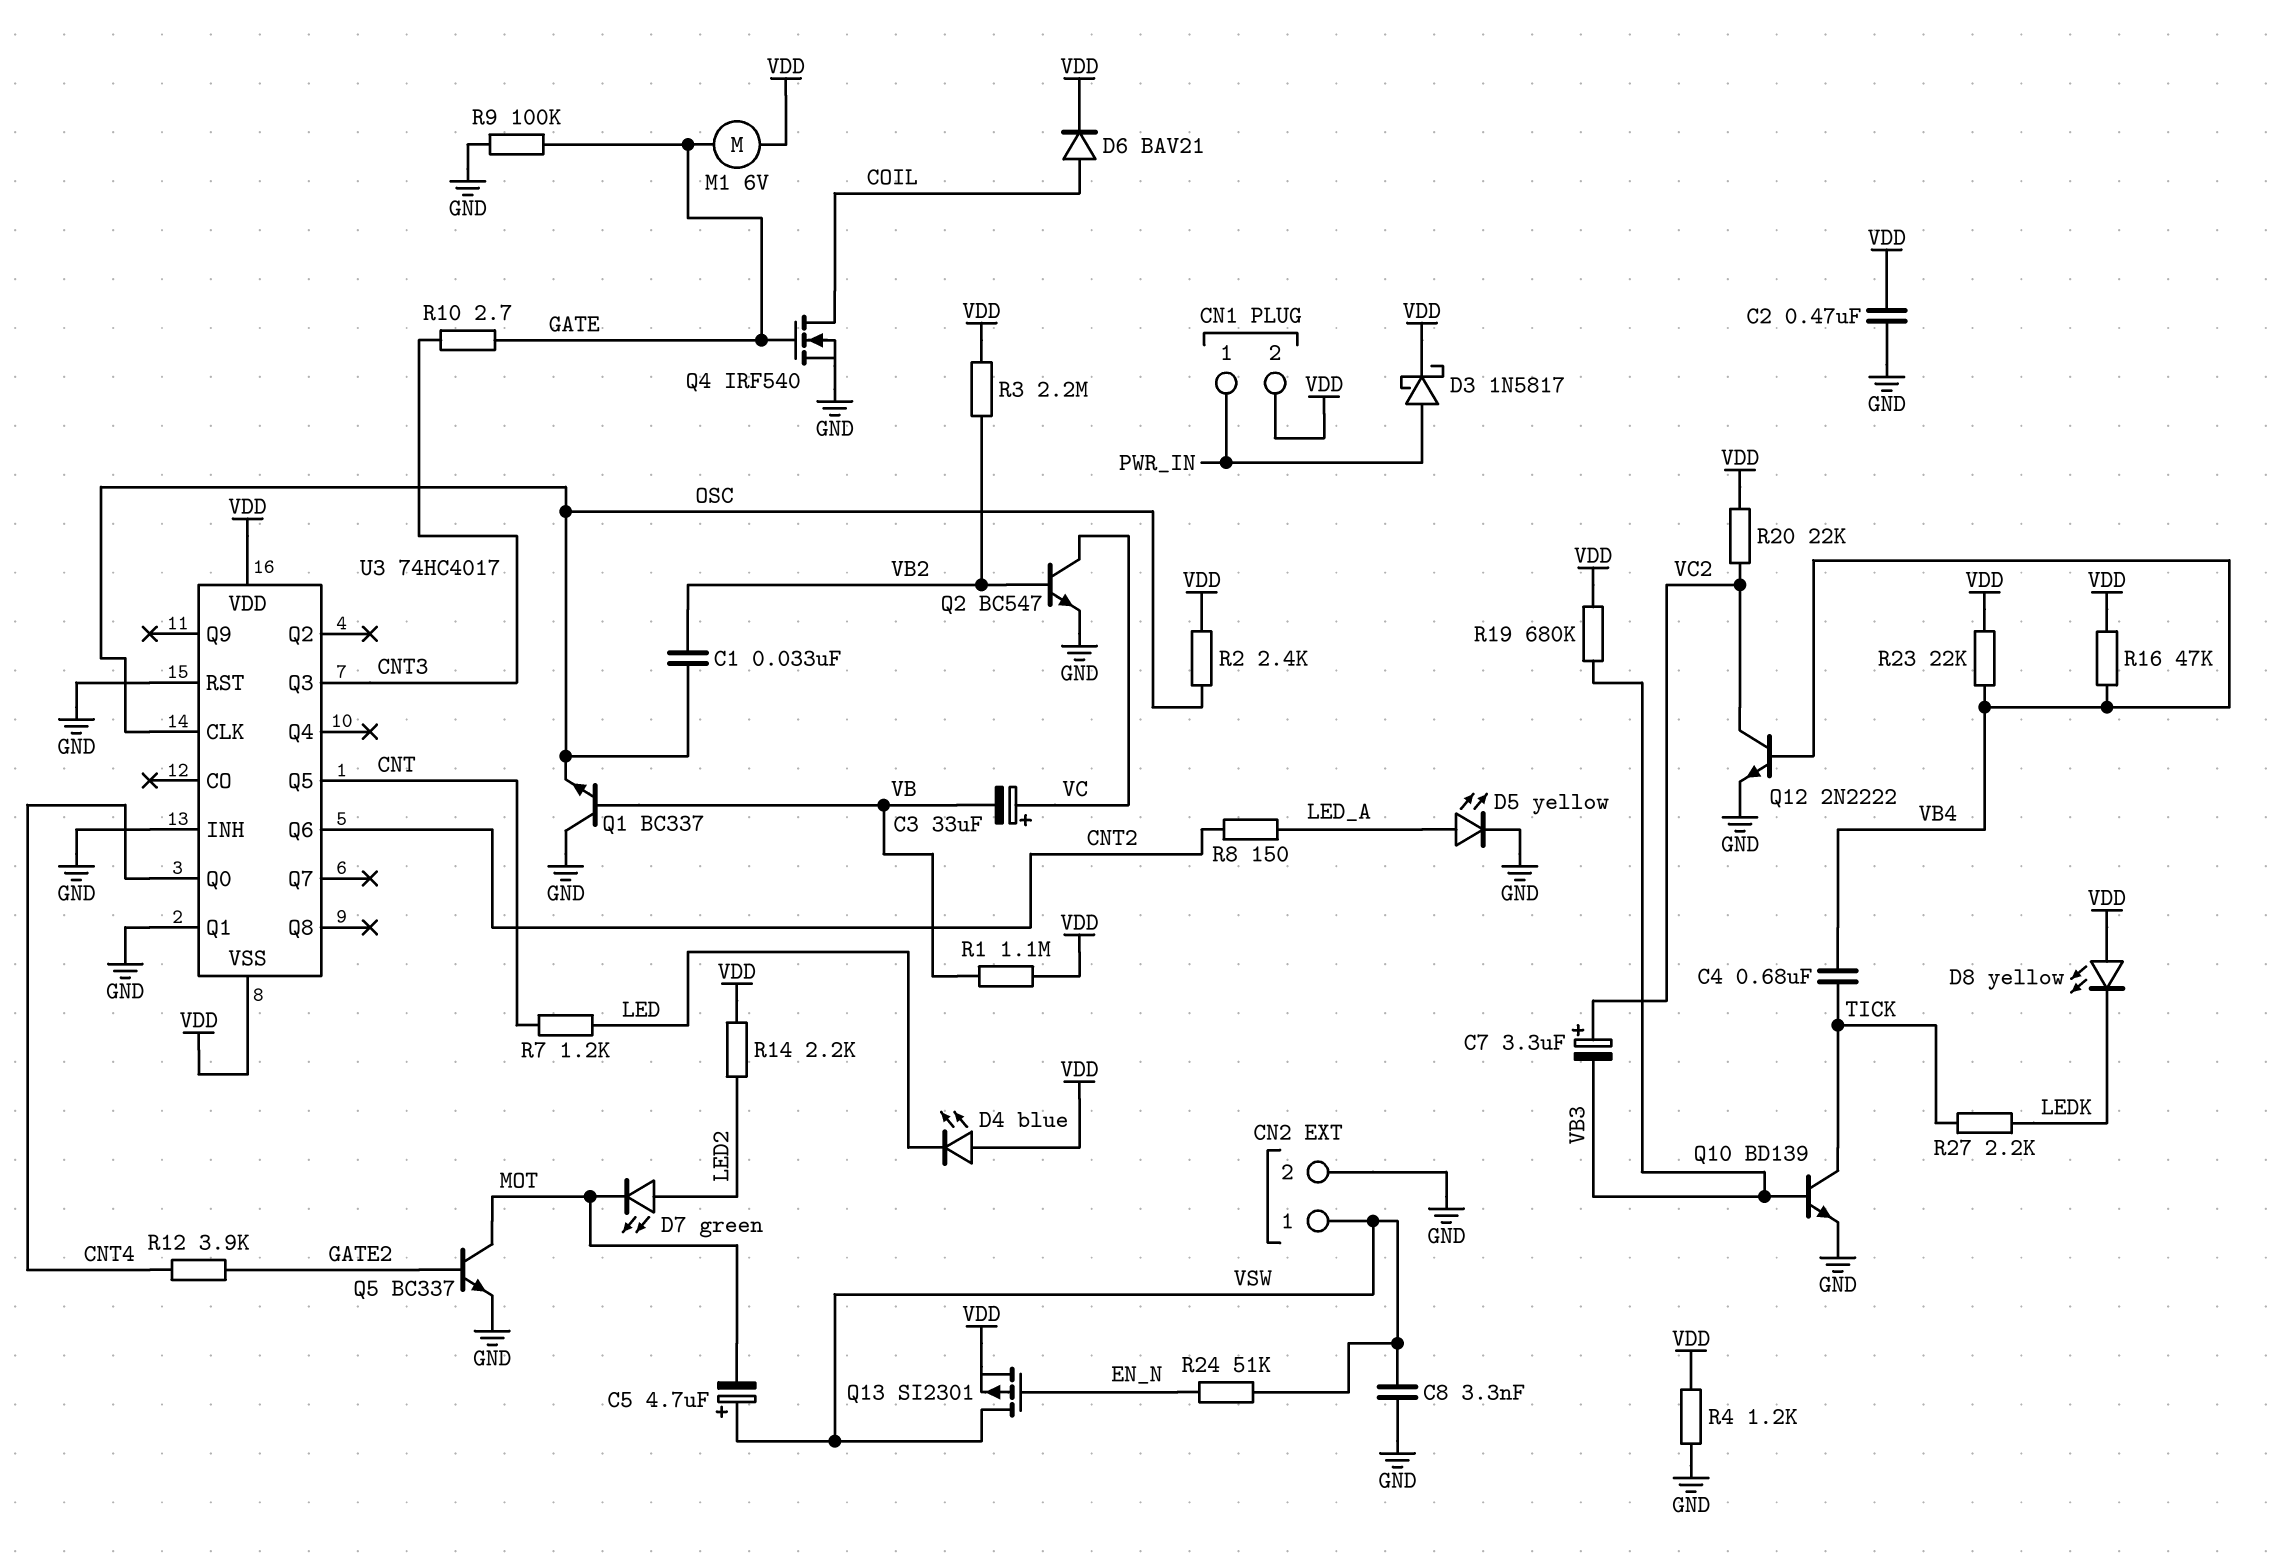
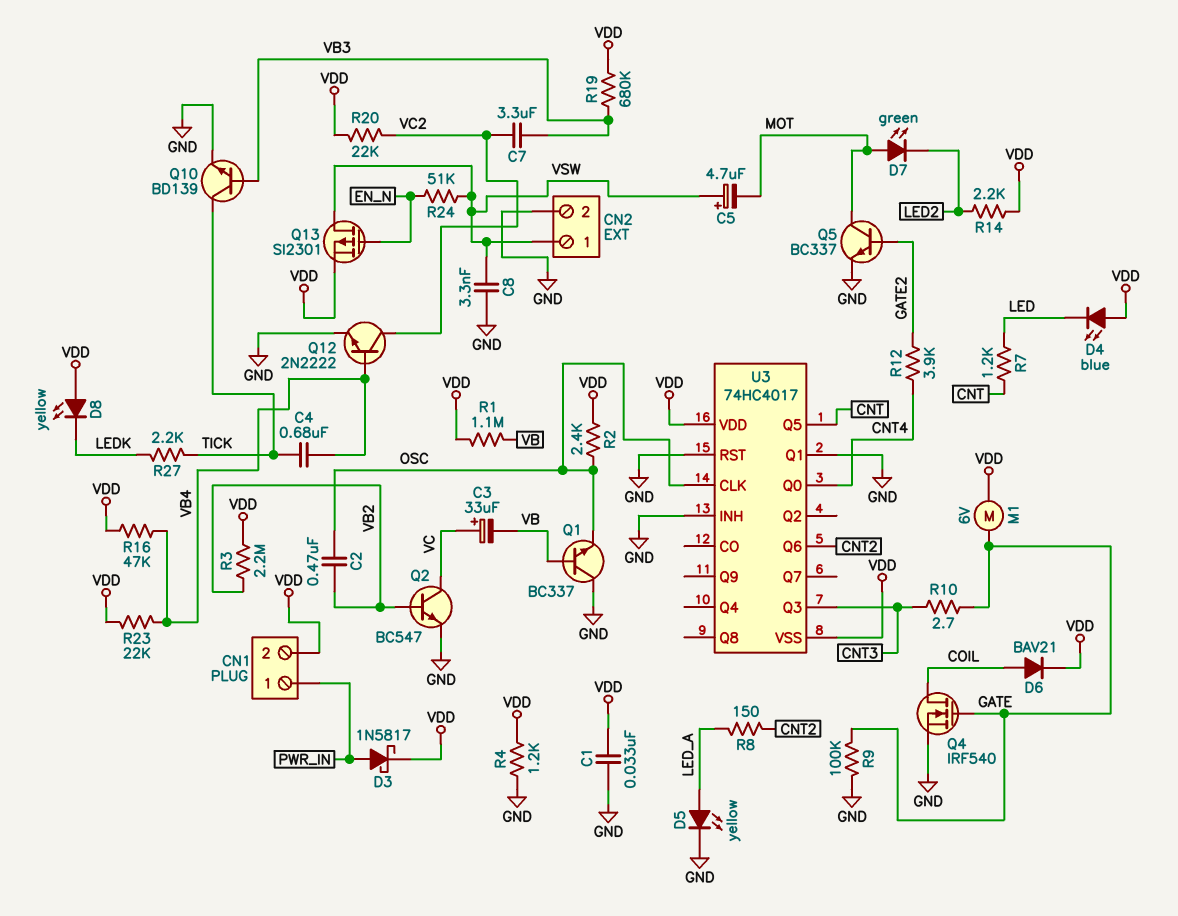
C1: 33nF (OSC, VB2) -> 33nF (GND, VDD)
C2: 470nF (GND, VDD) -> 470nF (OSC, VB2)
C7: 3.3uF (plus VC2, minus VB3) -> 3.3uF (VB3, VC2)
D7: LED green (A LED2, K MOT) -> LED green (A MOT, K LED2)

